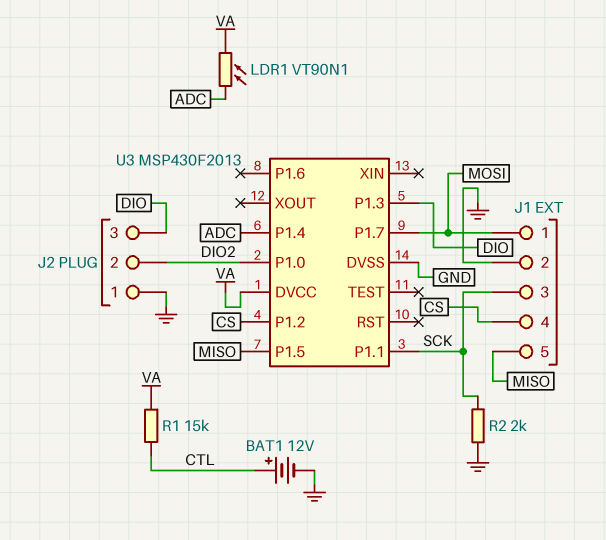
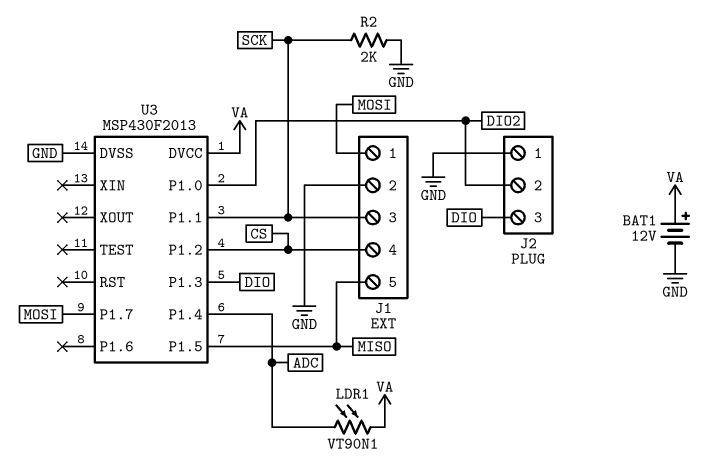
BAT1: 12V (plus CTL, minus GND) -> 12V (plus VA, minus GND)
R1: 15k (CTL, VA) -> none

